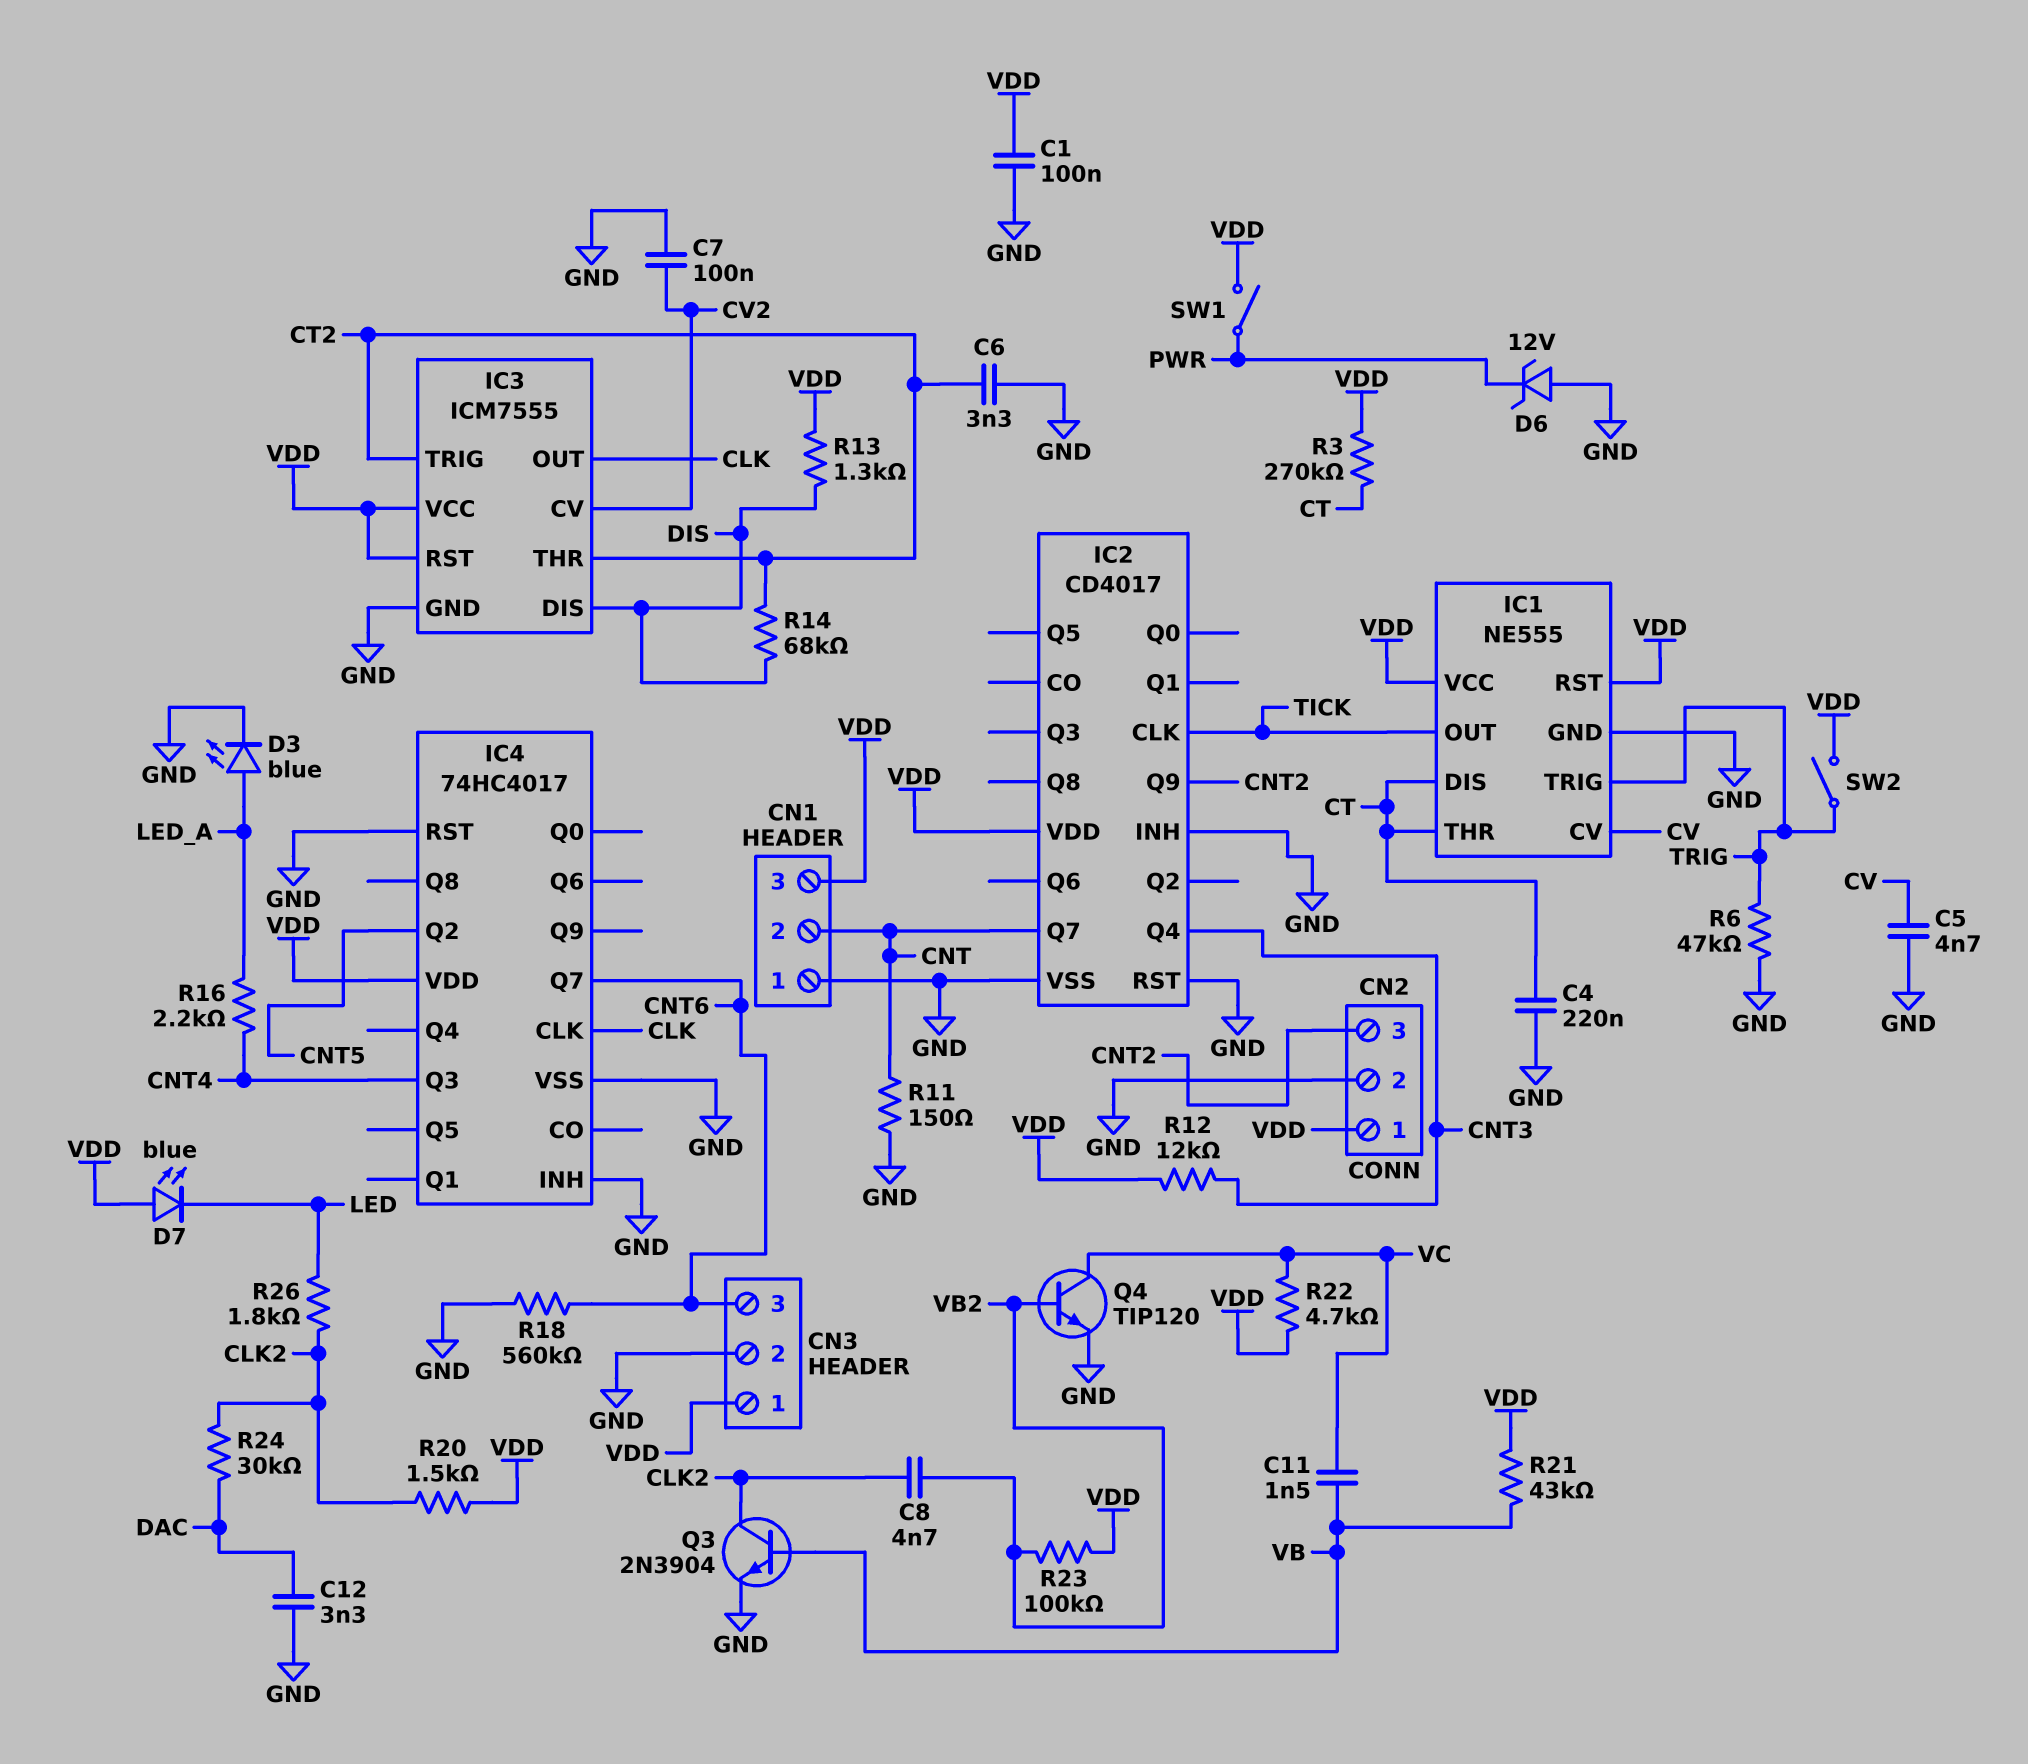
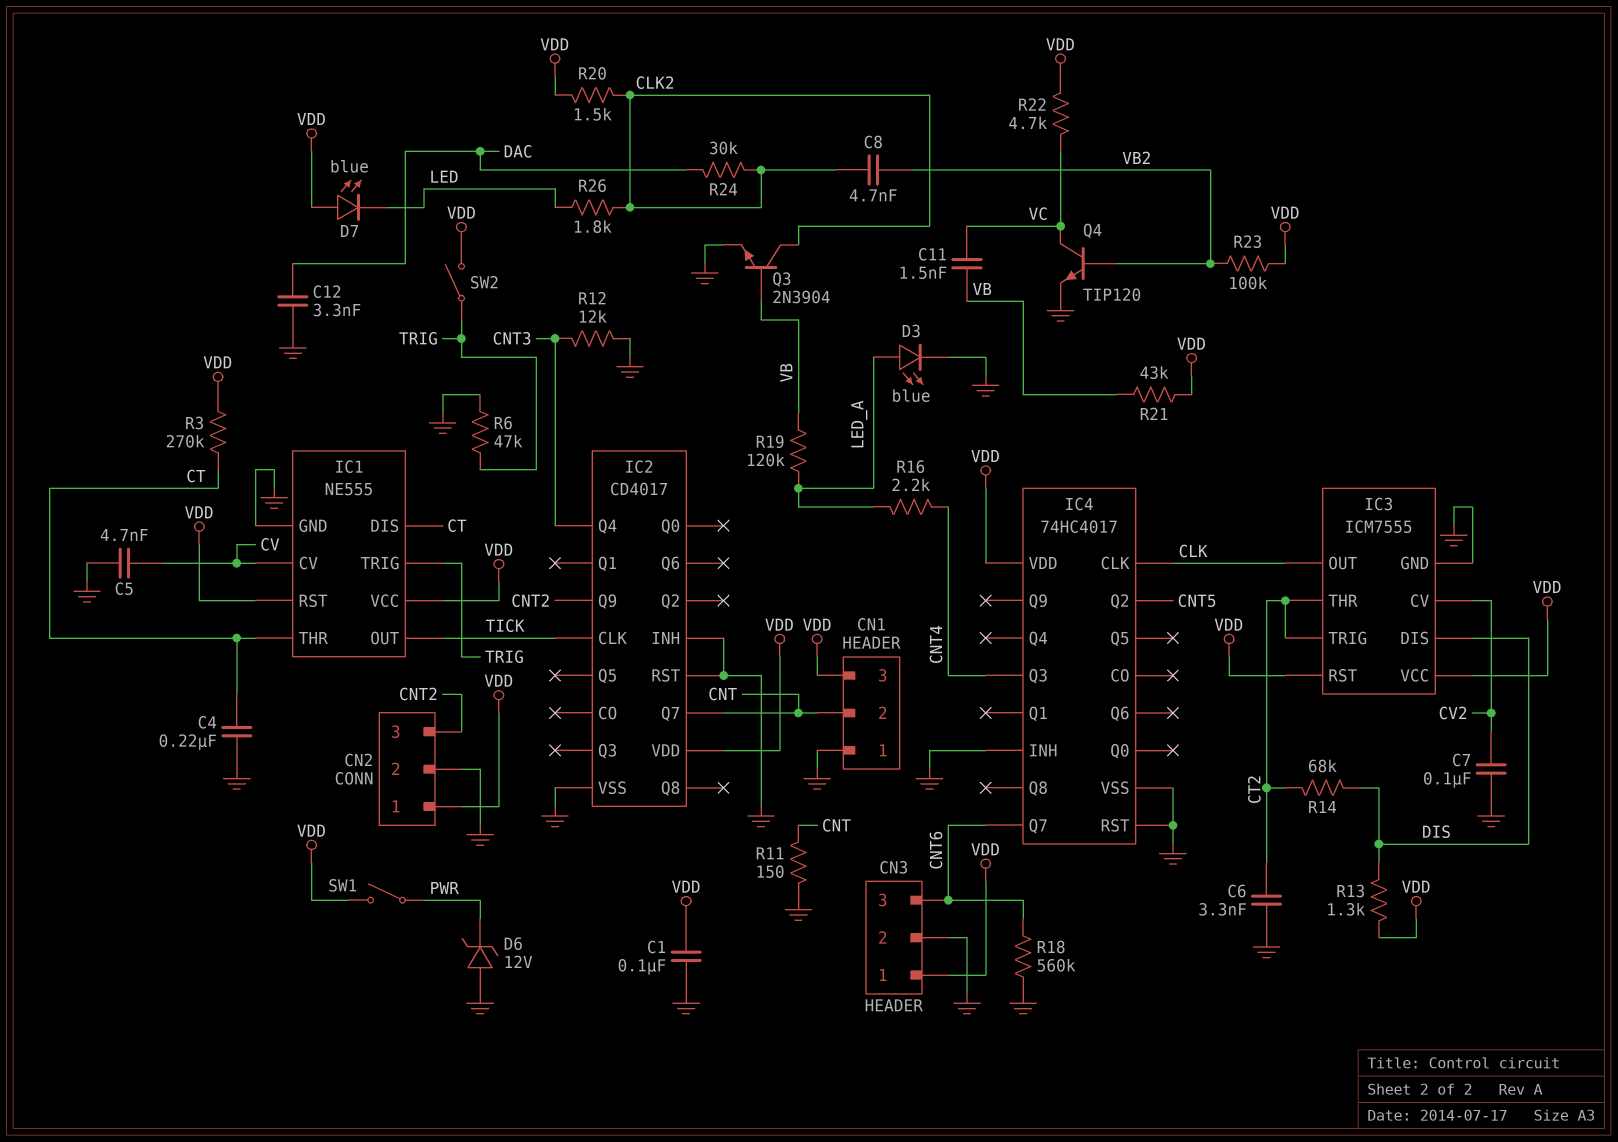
R12: 12k (CNT3, VDD) -> 12k (CNT3, GND)
R19: none -> 120k (LED_A, VB)

